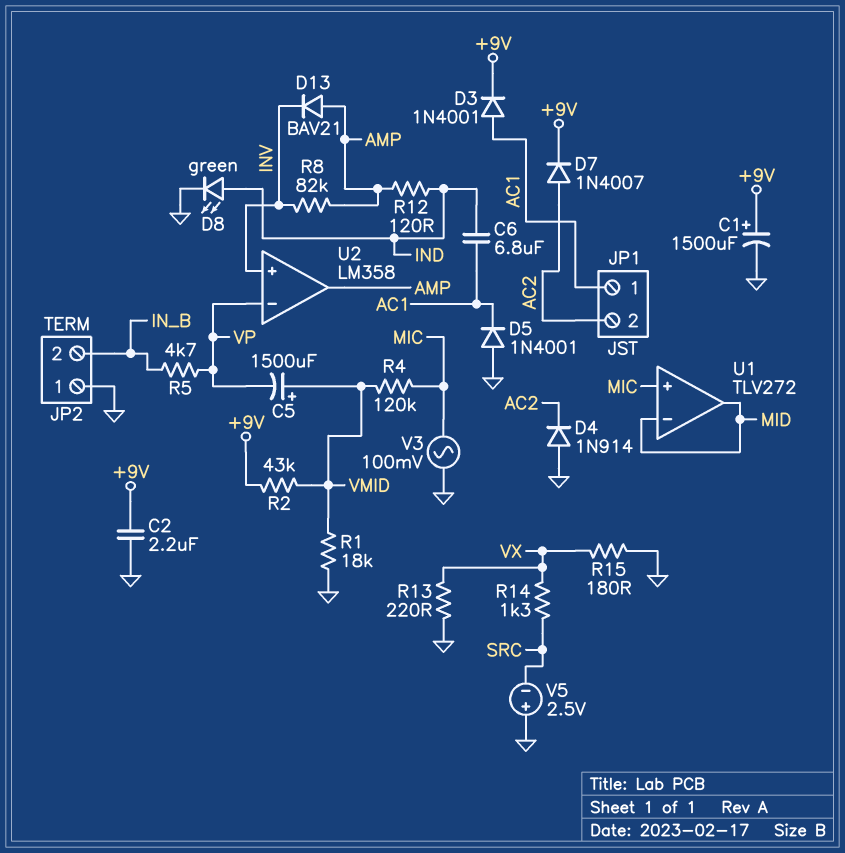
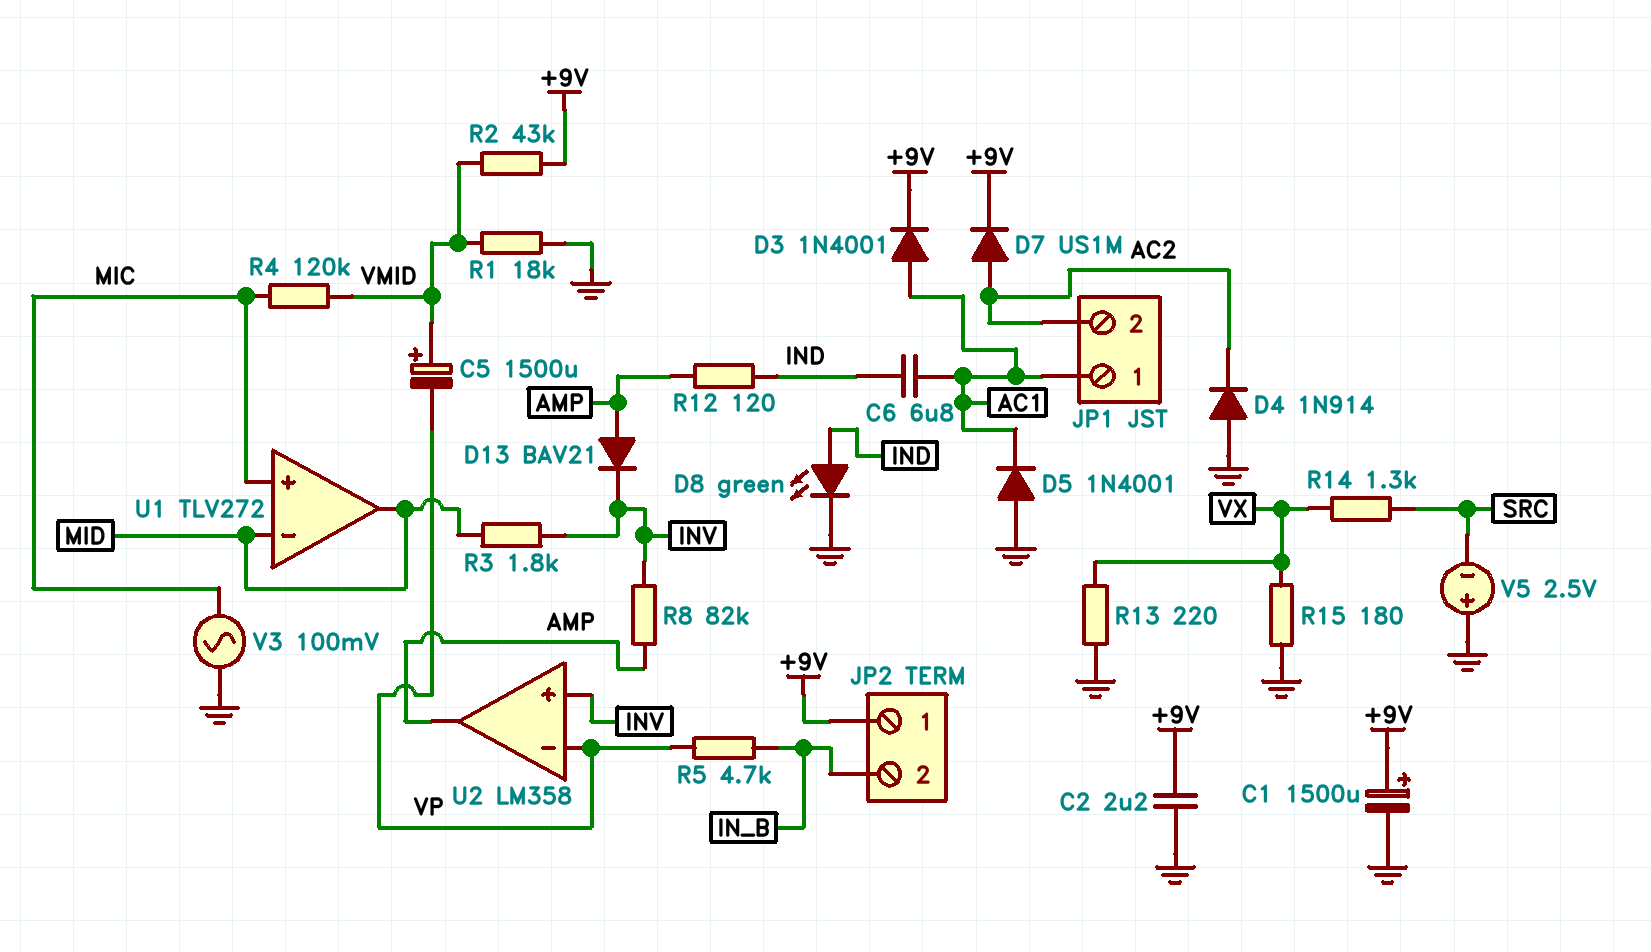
D7: diode 1N4007 (A AC2, K +9V) -> diode US1M (A AC2, K +9V)
JP2 pin 1: GND -> +9V
R3: none -> 1.8k (INV, MID)

